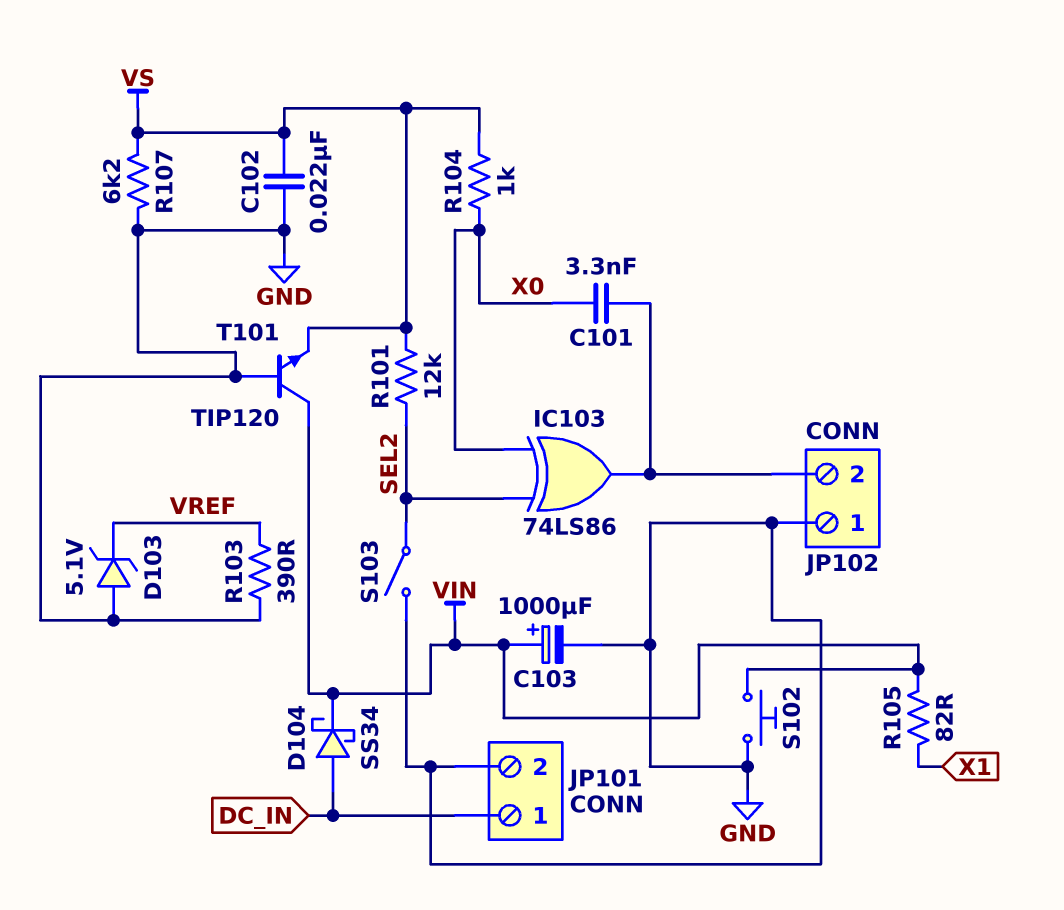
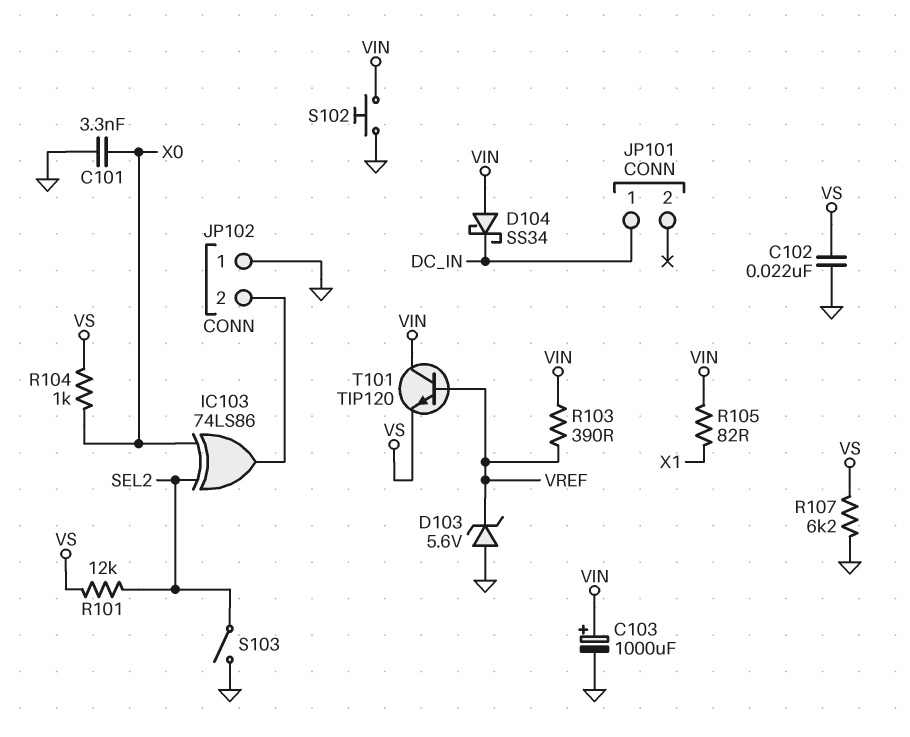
C101: 3.3nF (JP102/2, X0) -> 3.3nF (GND, X0)
D103: zener 5.1V (A GND, K VREF) -> zener 5.6V (A GND, K VREF)
D104: schottky SS34 (A DC_IN, K VIN) -> schottky SS34 (A VIN, K DC_IN)
JP101 pin 2: GND -> none
R103: 390 (GND, VREF) -> 390 (VIN, VREF)
T101: NPN TIP120 (B GND, C VIN, E VS) -> NPN TIP120 (B VREF, C VIN, E VS)

